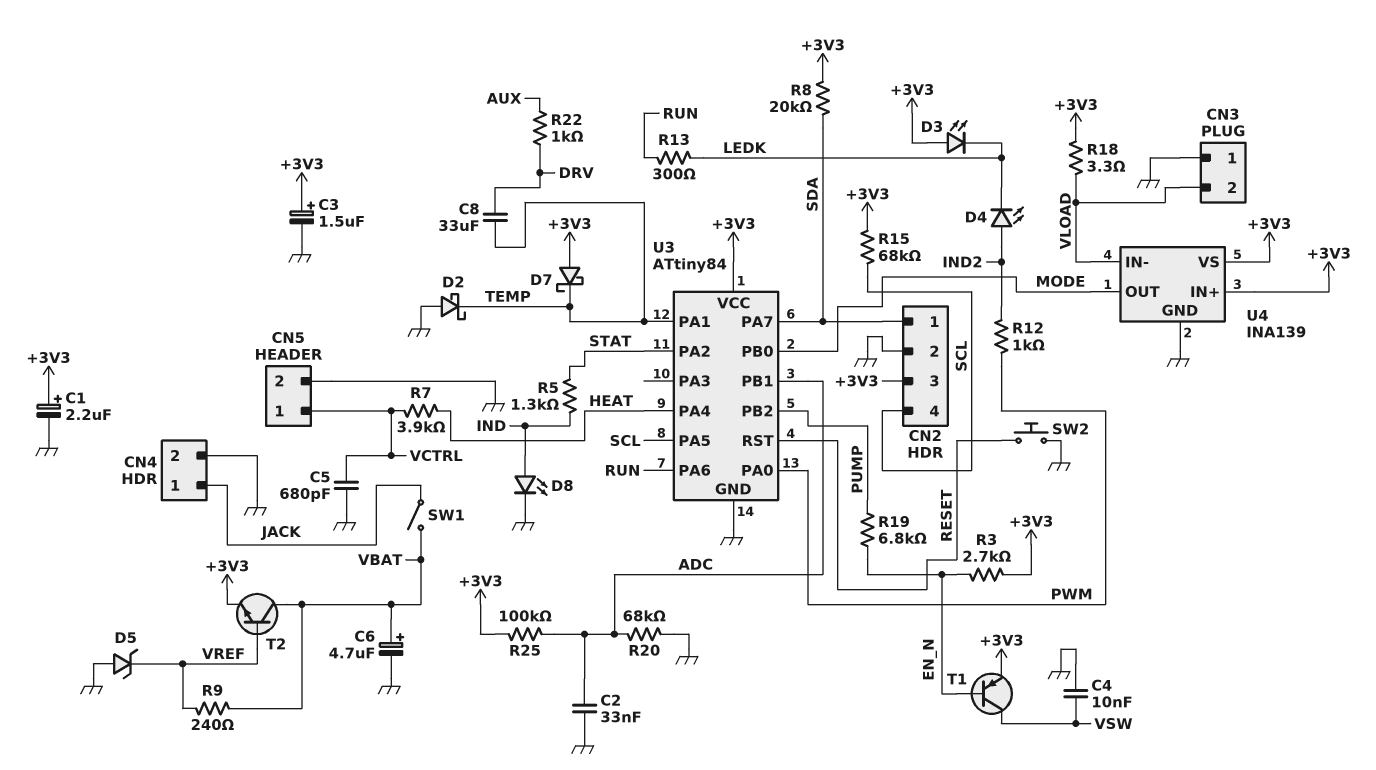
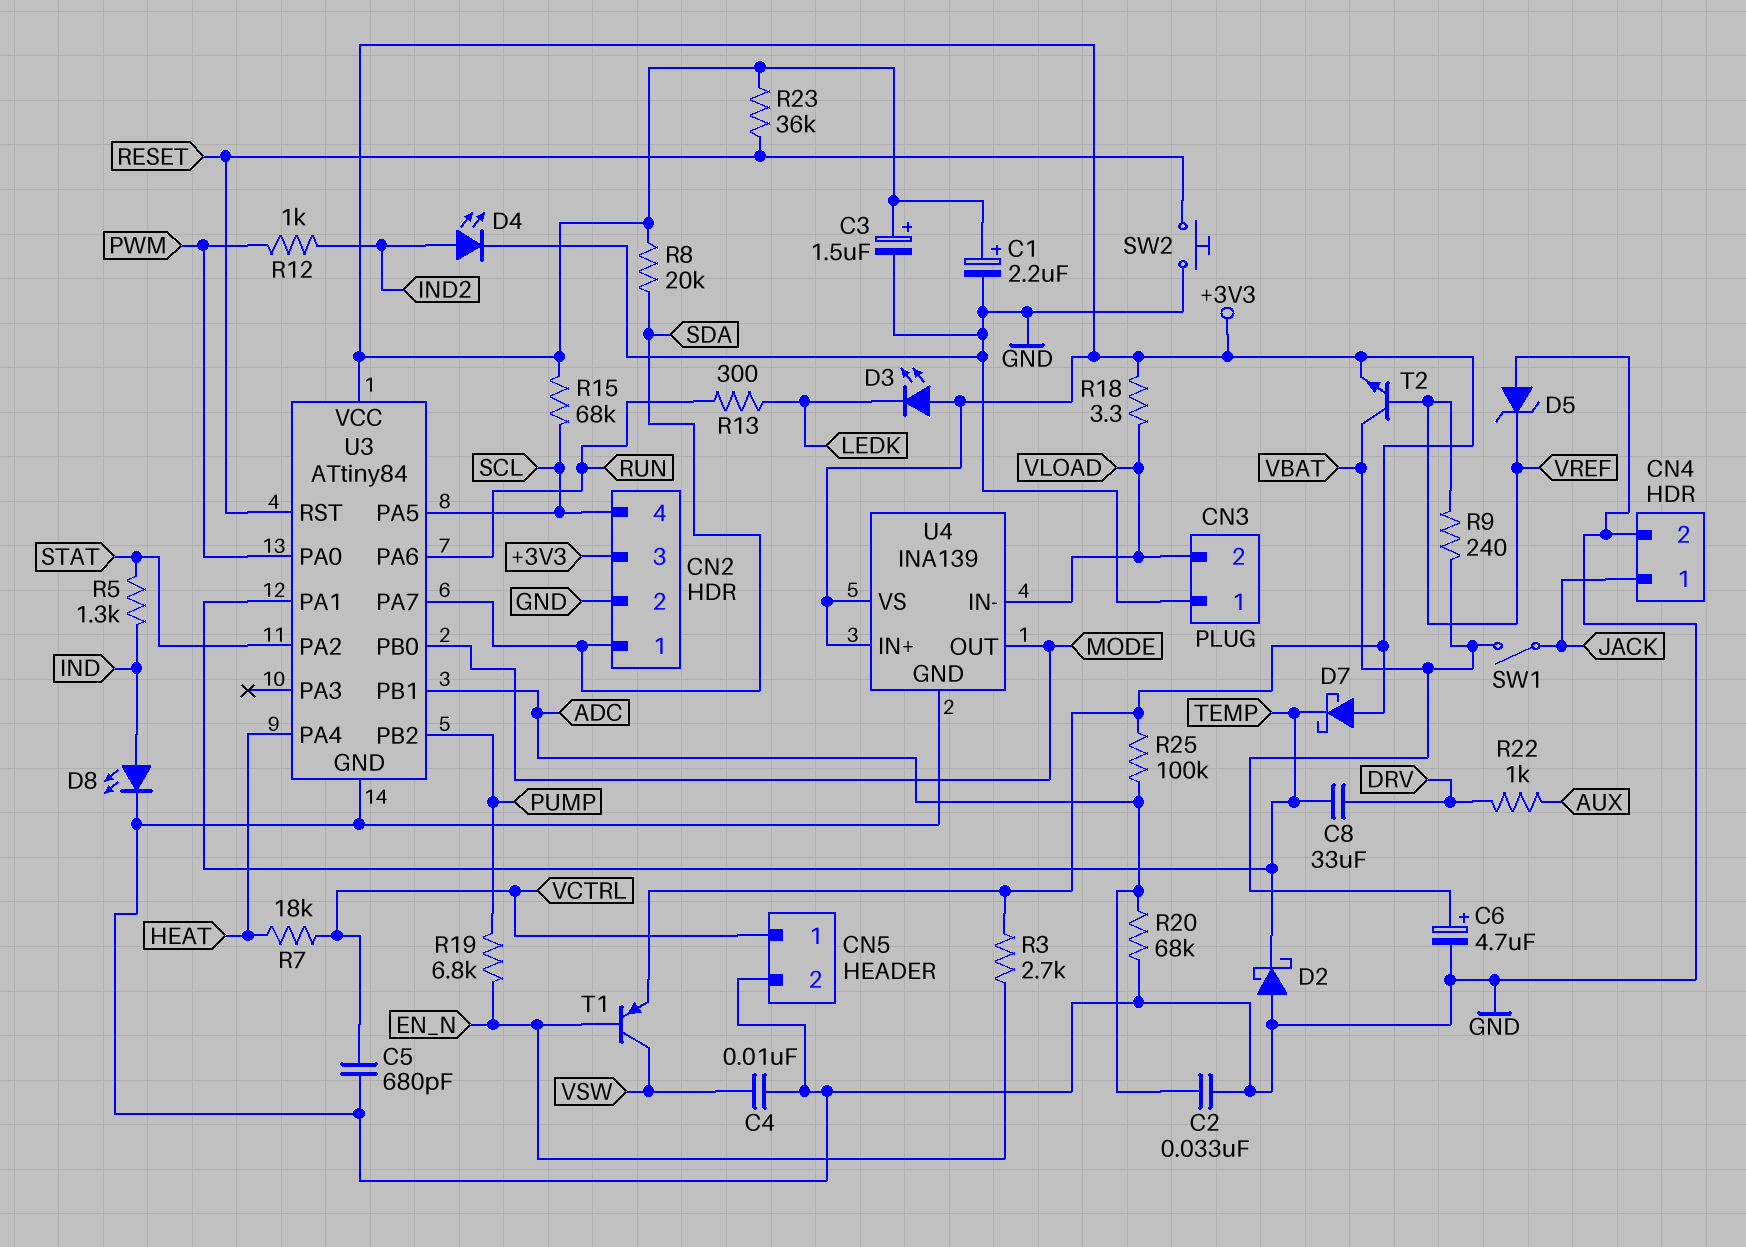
D4: LED (A IND2, K LEDK) -> LED (A IND2, K GND)
R7: 3.9k (HEAT, VCTRL) -> 18k (HEAT, VCTRL)
R23: none -> 36k (+3V3, RESET)

